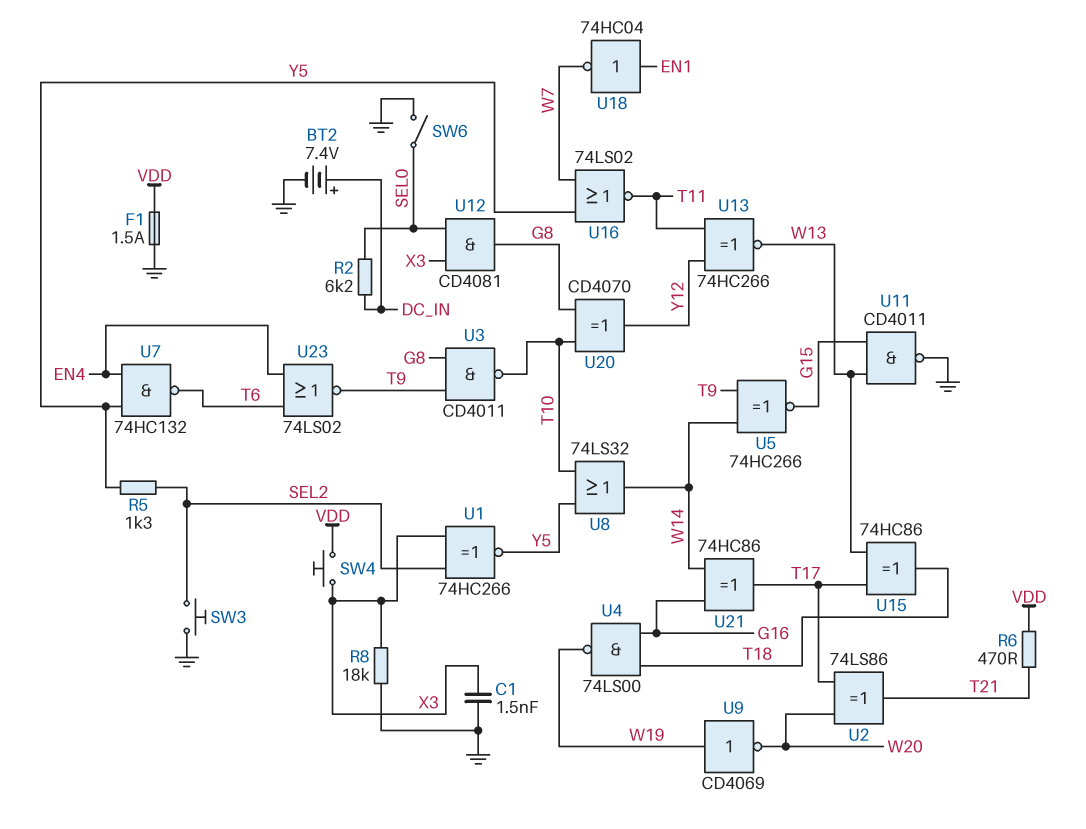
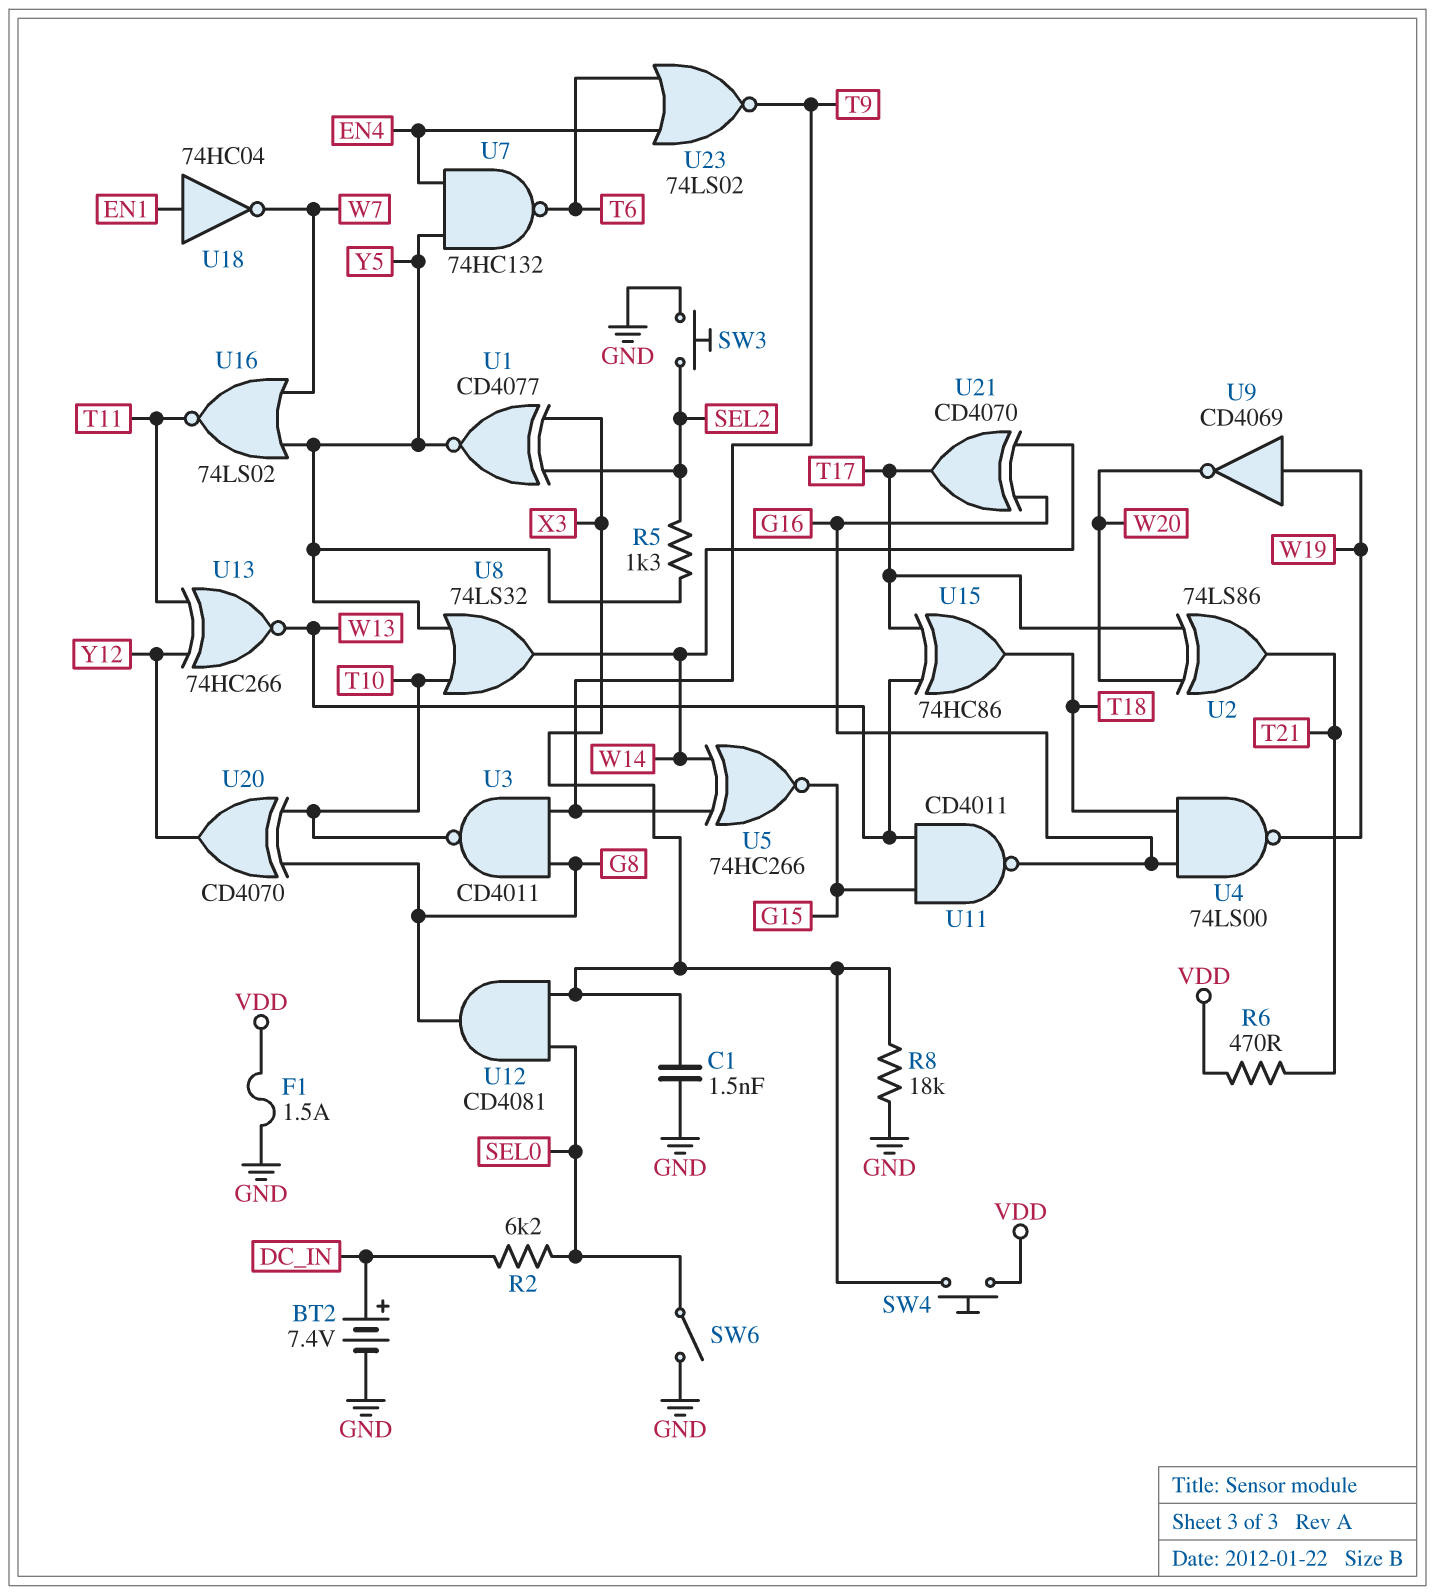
U1: XNOR 74HC266 (in SEL2, in X3, out Y5) -> XNOR CD4077 (in SEL2, in X3, out Y5)
U11: NAND CD4011 (in G15, in W13, out GND) -> NAND CD4011 (in G15, in W13, out G16)
U21: XOR 74HC86 (in G16, in W14, out T17) -> XOR CD4070 (in G16, in W14, out T17)

